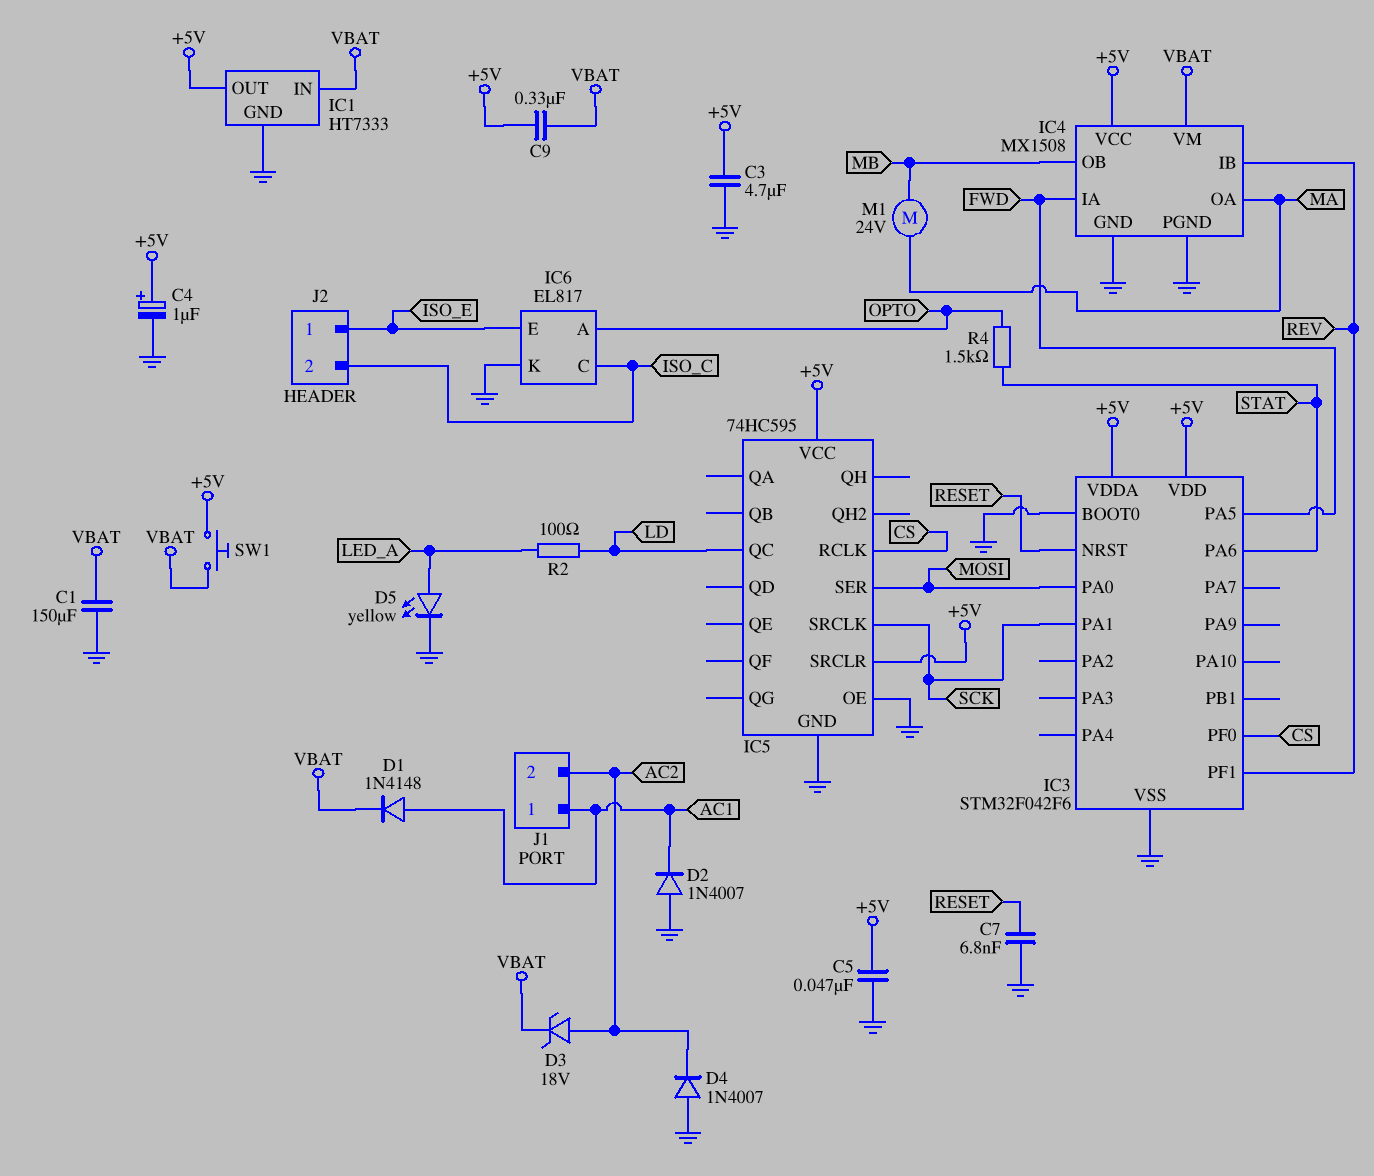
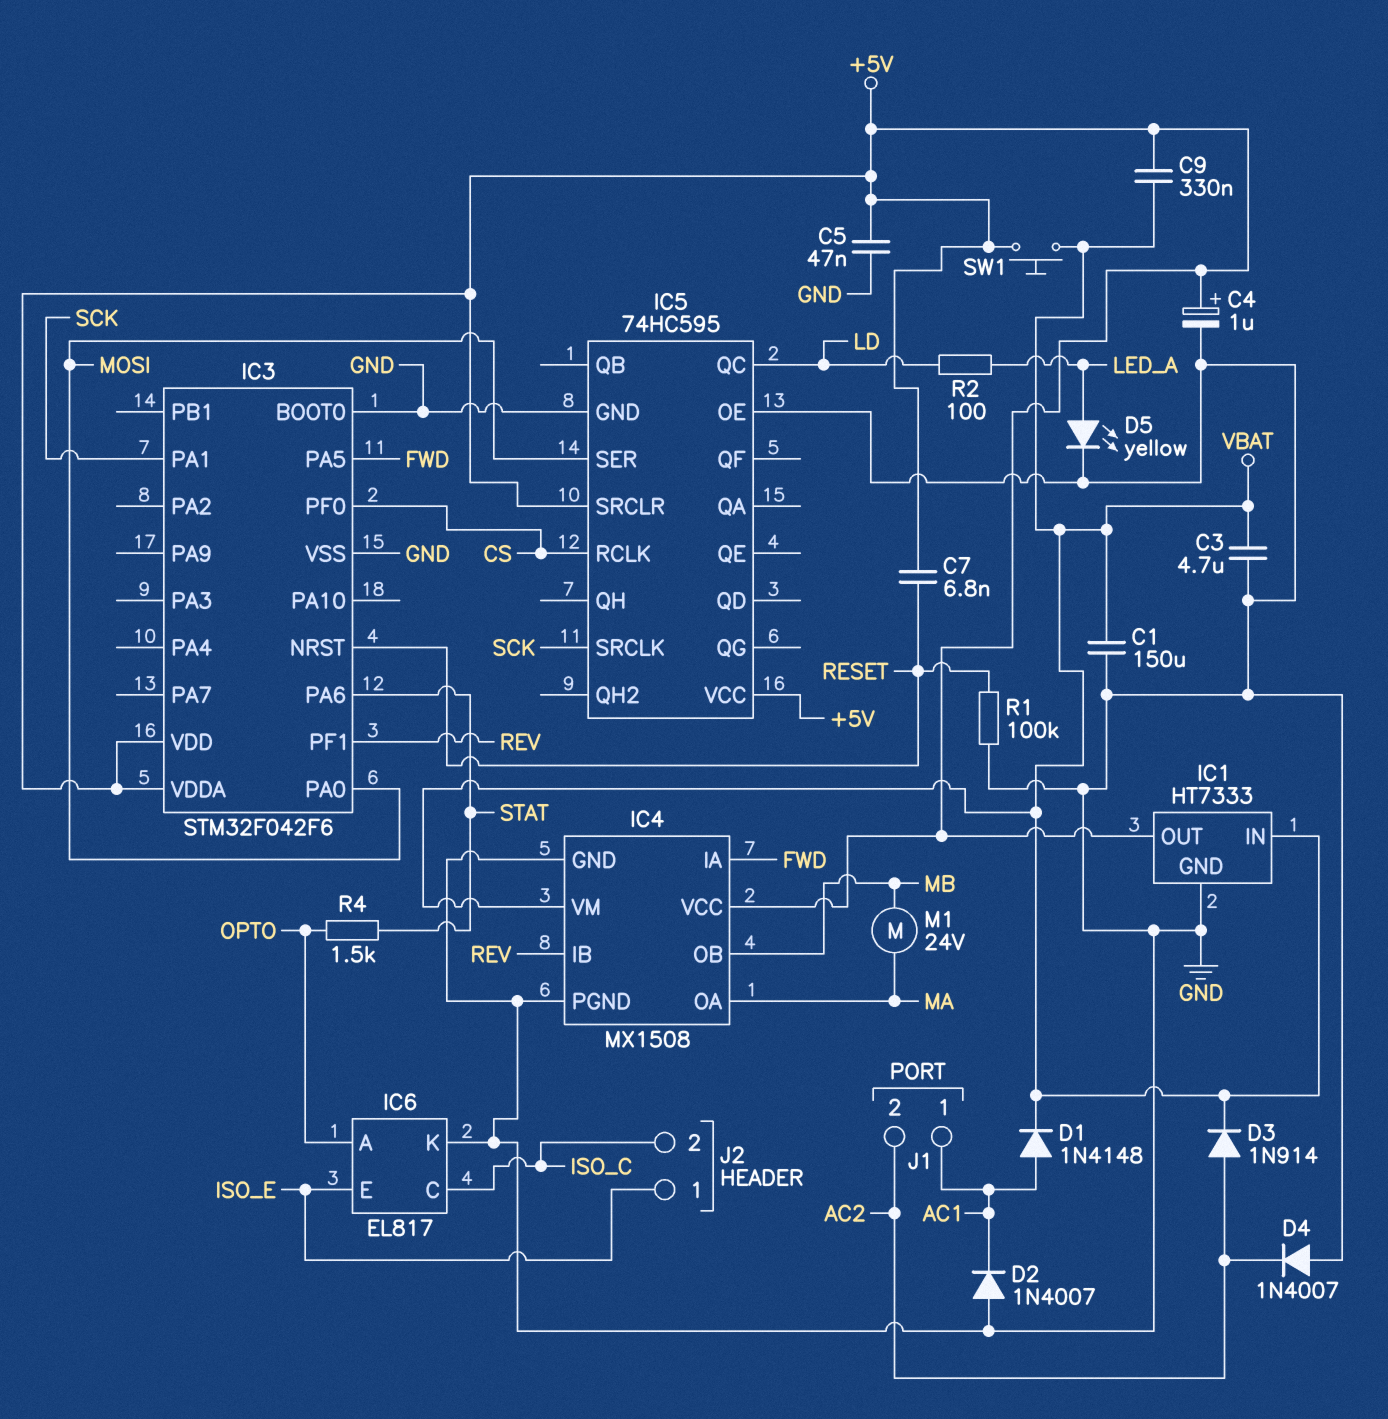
C3: 4.7uF (+5V, GND) -> 4.7uF (GND, VBAT)
C7: 6.8nF (GND, RESET) -> 6.8nF (+5V, RESET)
D3: zener 18V (A AC2, K VBAT) -> diode 1N914 (A AC2, K VBAT)
R1: none -> 100k (GND, RESET)

